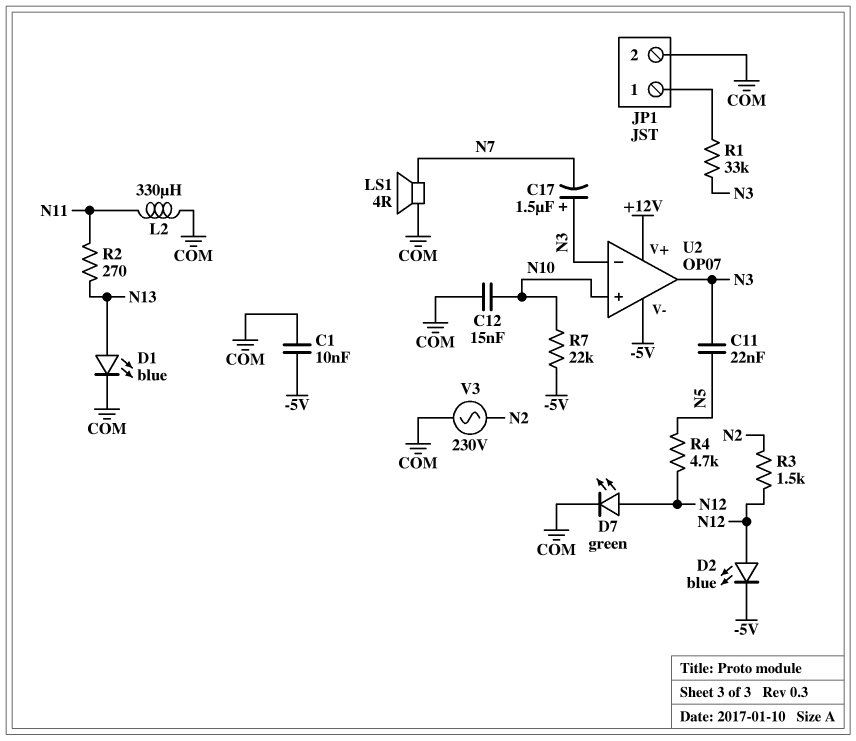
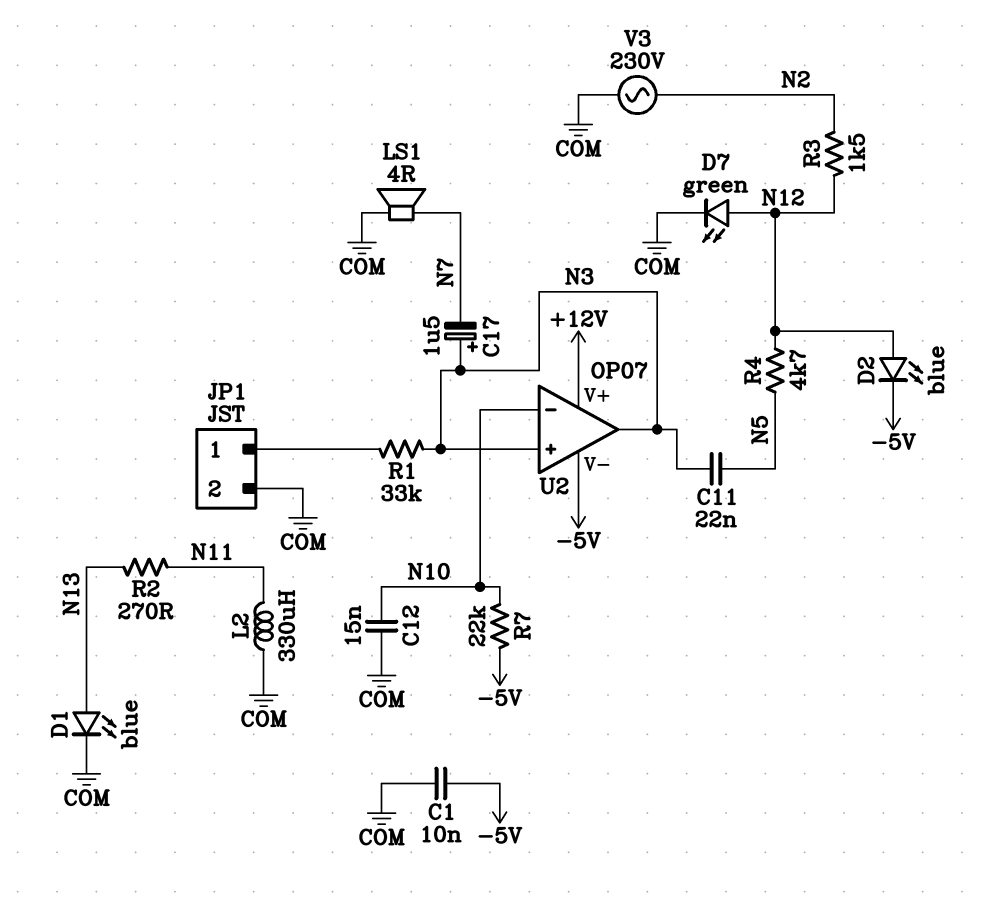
U2 pin in+: N10 -> N3
U2 pin in-: N3 -> N10

